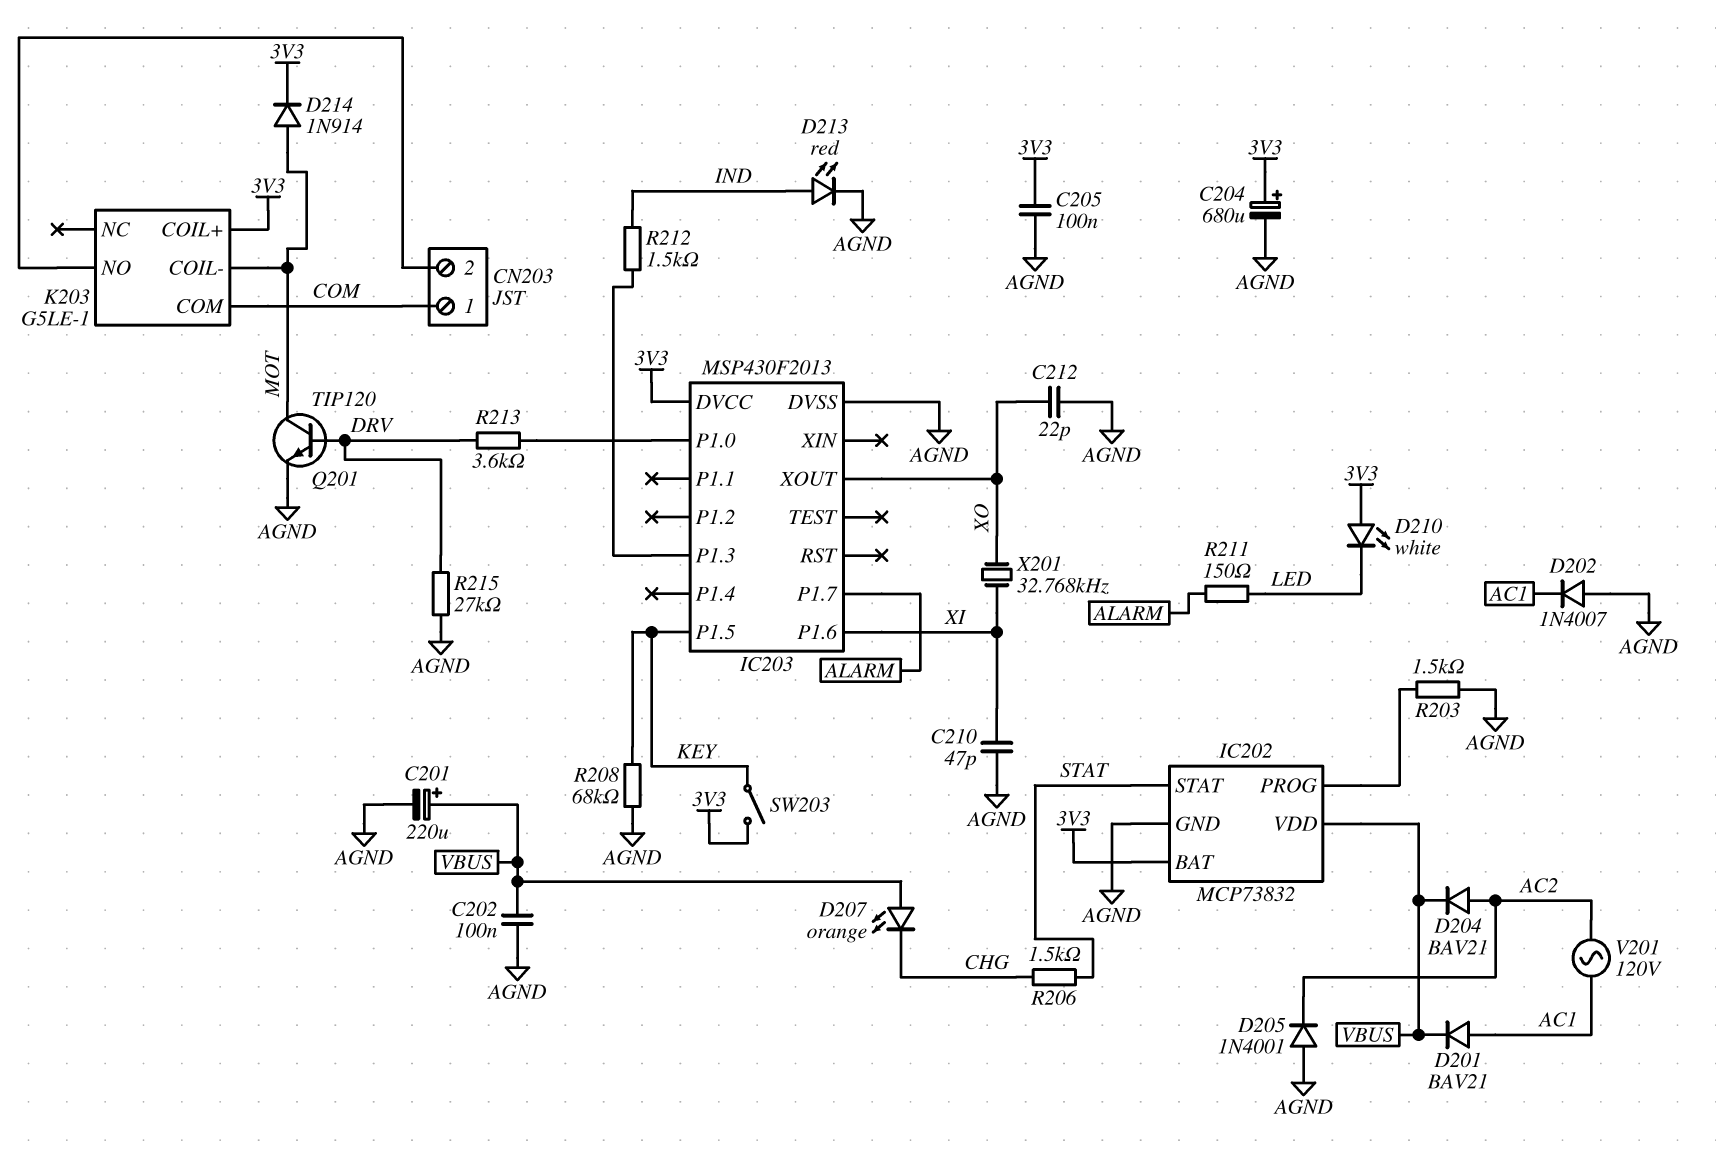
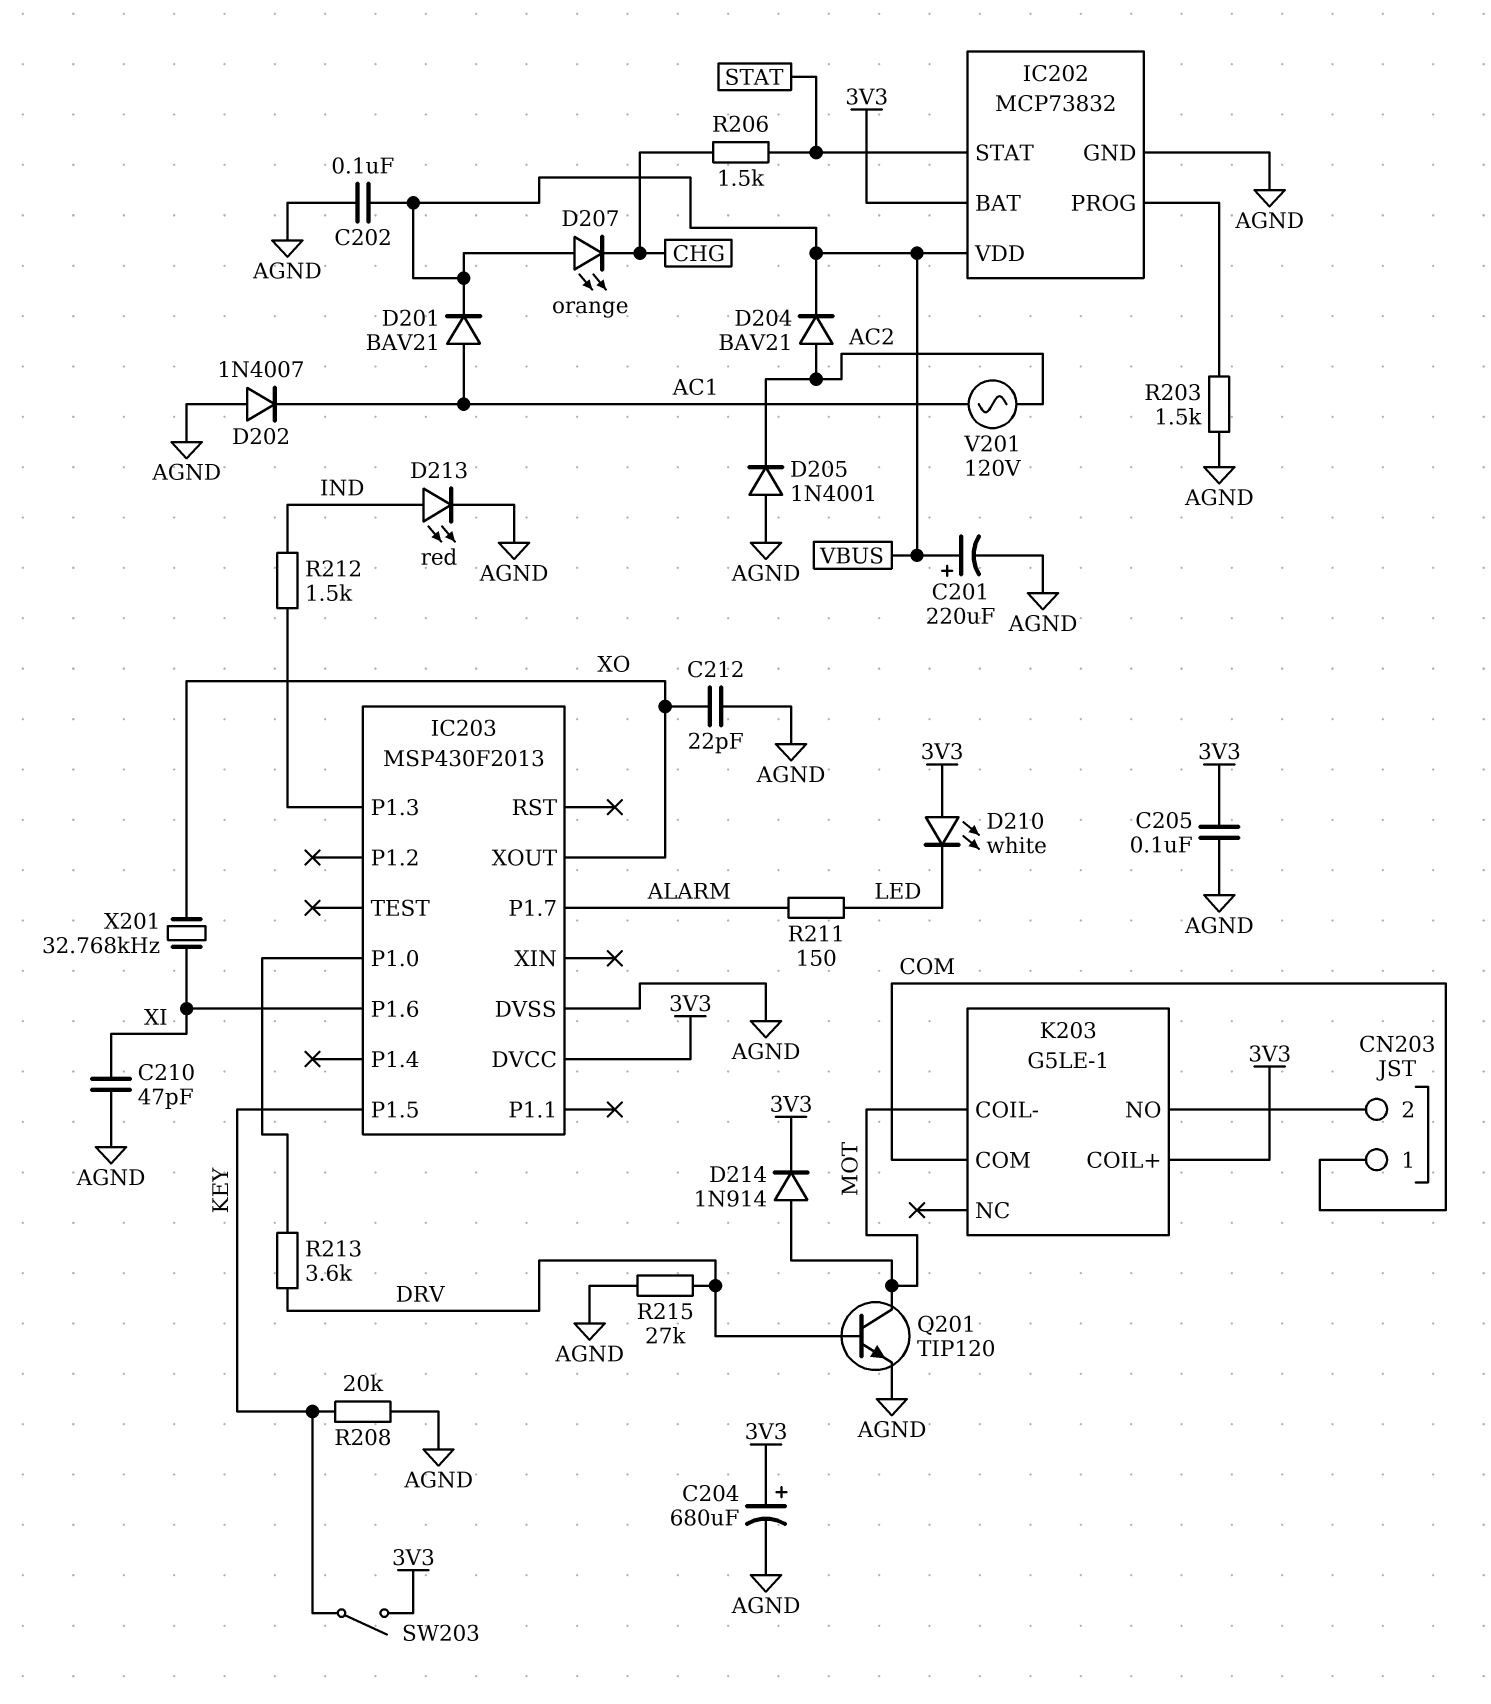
R208: 68k (AGND, KEY) -> 20k (AGND, KEY)

